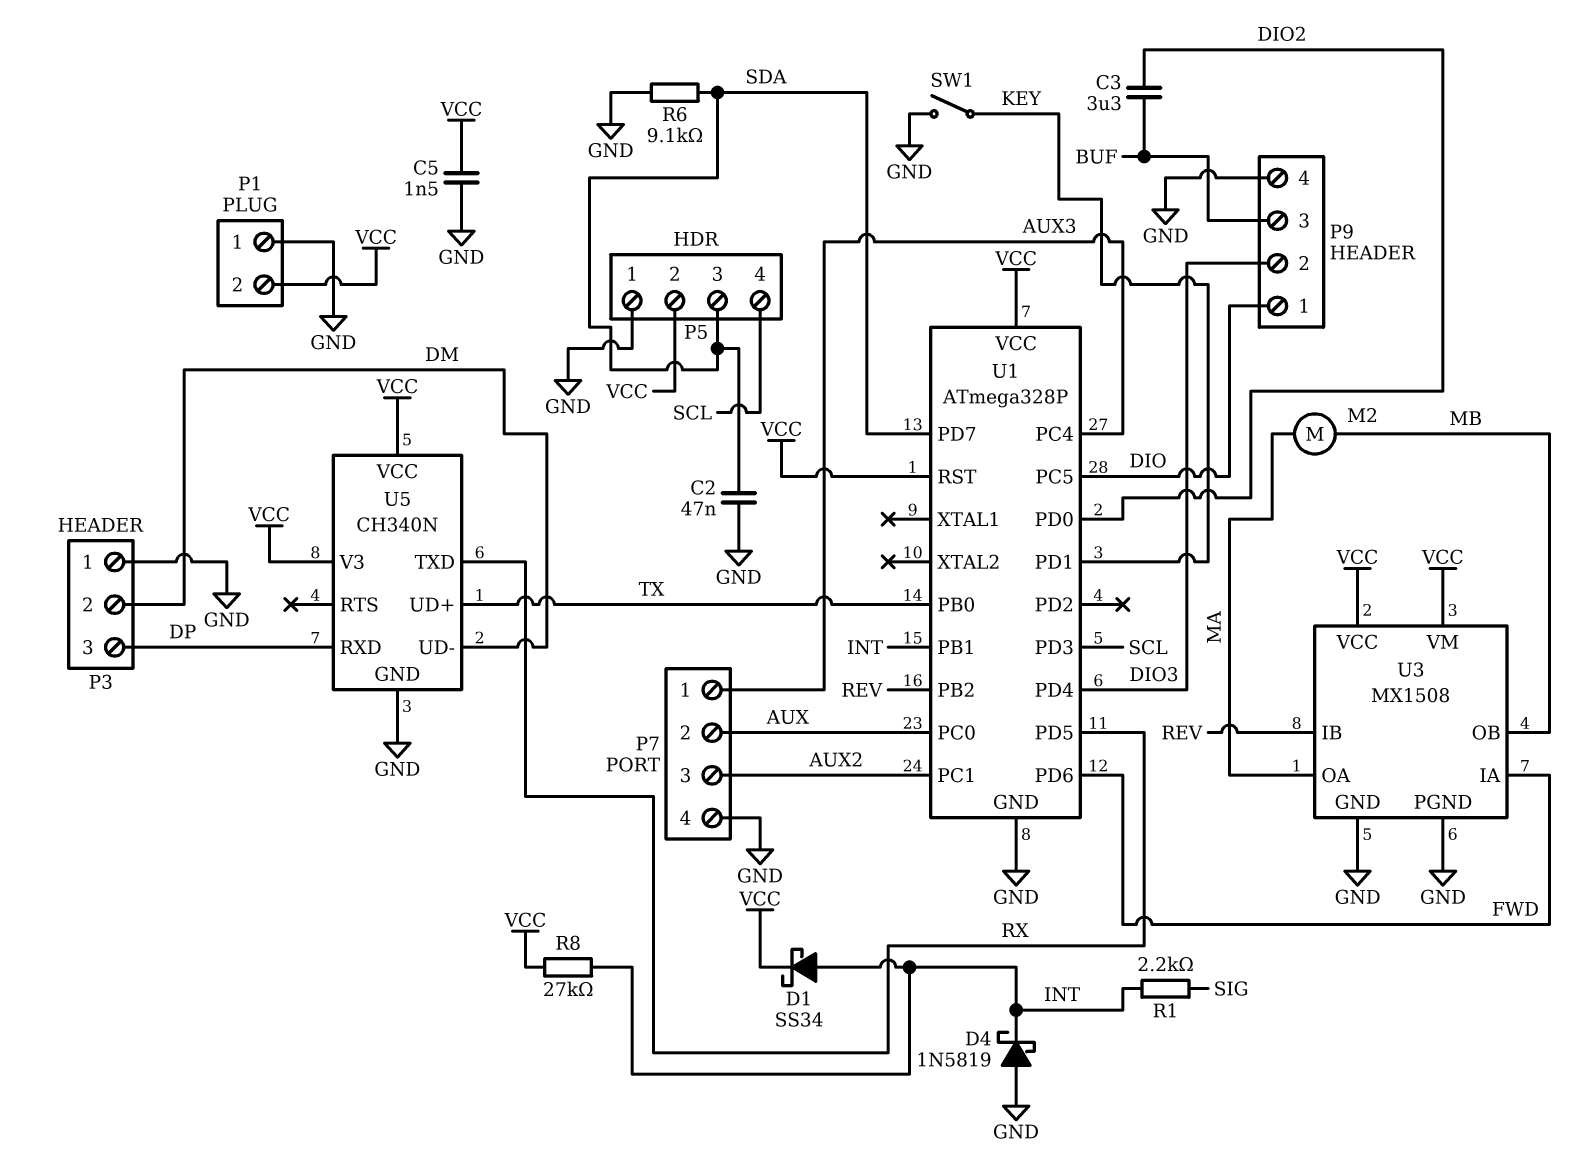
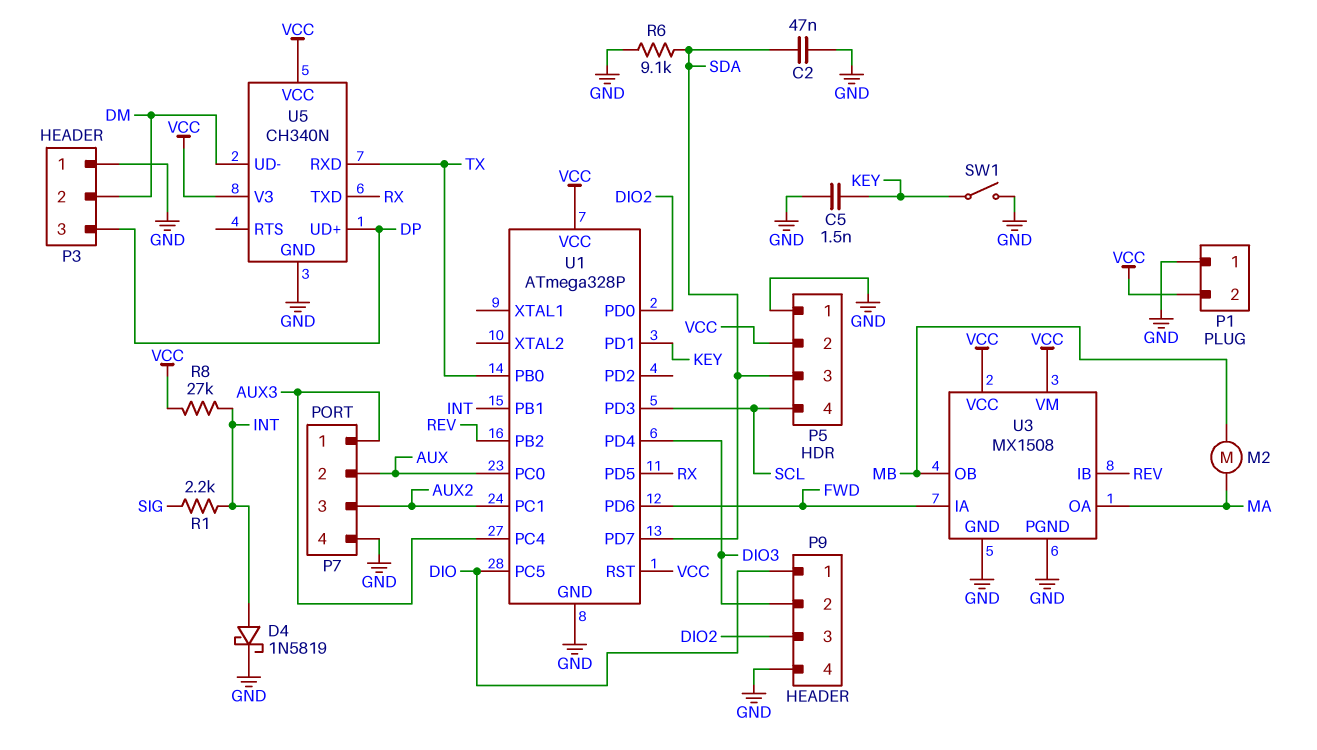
C3: 3.3uF (BUF, DIO2) -> none
C5: 1.5nF (GND, VCC) -> 1.5nF (GND, KEY)
D1: schottky SS34 (A INT, K VCC) -> none
D4: schottky 1N5819 (A GND, K INT) -> schottky 1N5819 (A INT, K GND)
P9 pin 3: BUF -> DIO2
U5 pin RXD: DP -> TX
U5 pin UD+: TX -> DP

